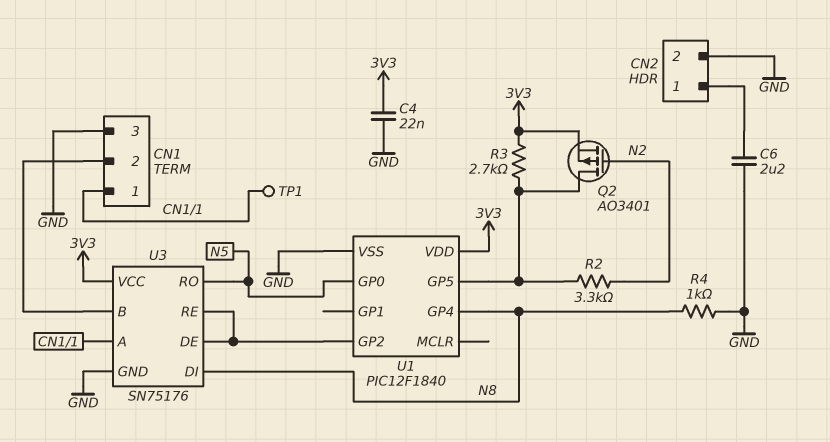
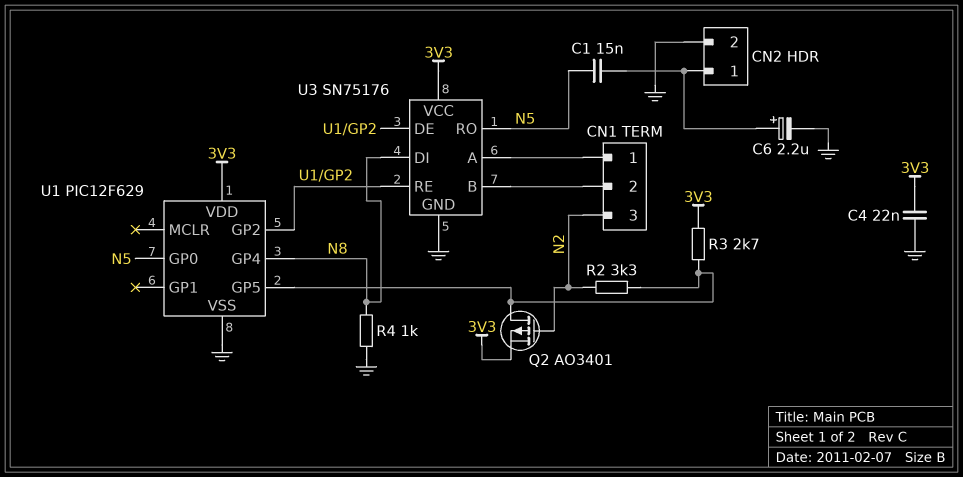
C1: none -> 15nF (CN2/1, N5)
C6: 2.2uF (CN2/1, GND) -> 2.2uF (plus CN2/1, minus GND)
CN1 pin 3: GND -> N2
TP1: test point (CN1/1) -> none
U1: PIC12F1840 -> PIC12F629

